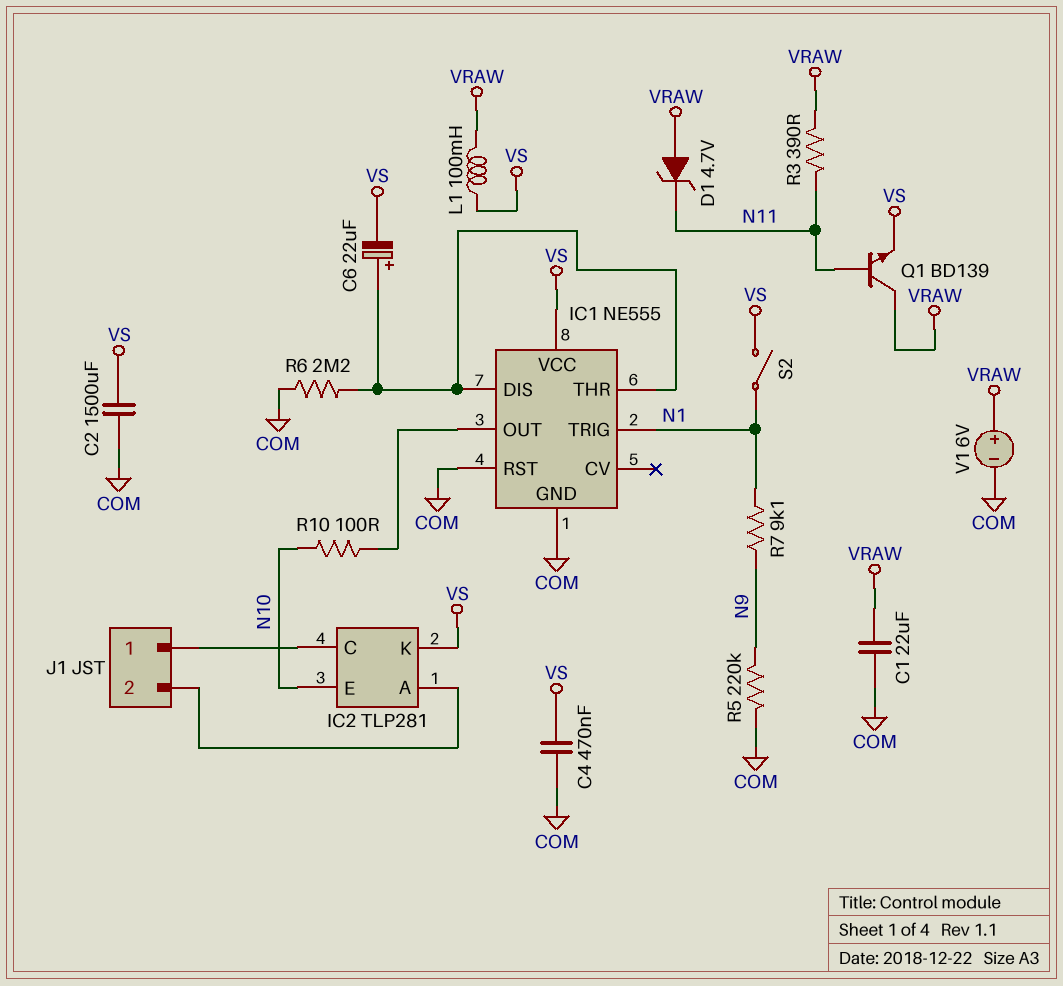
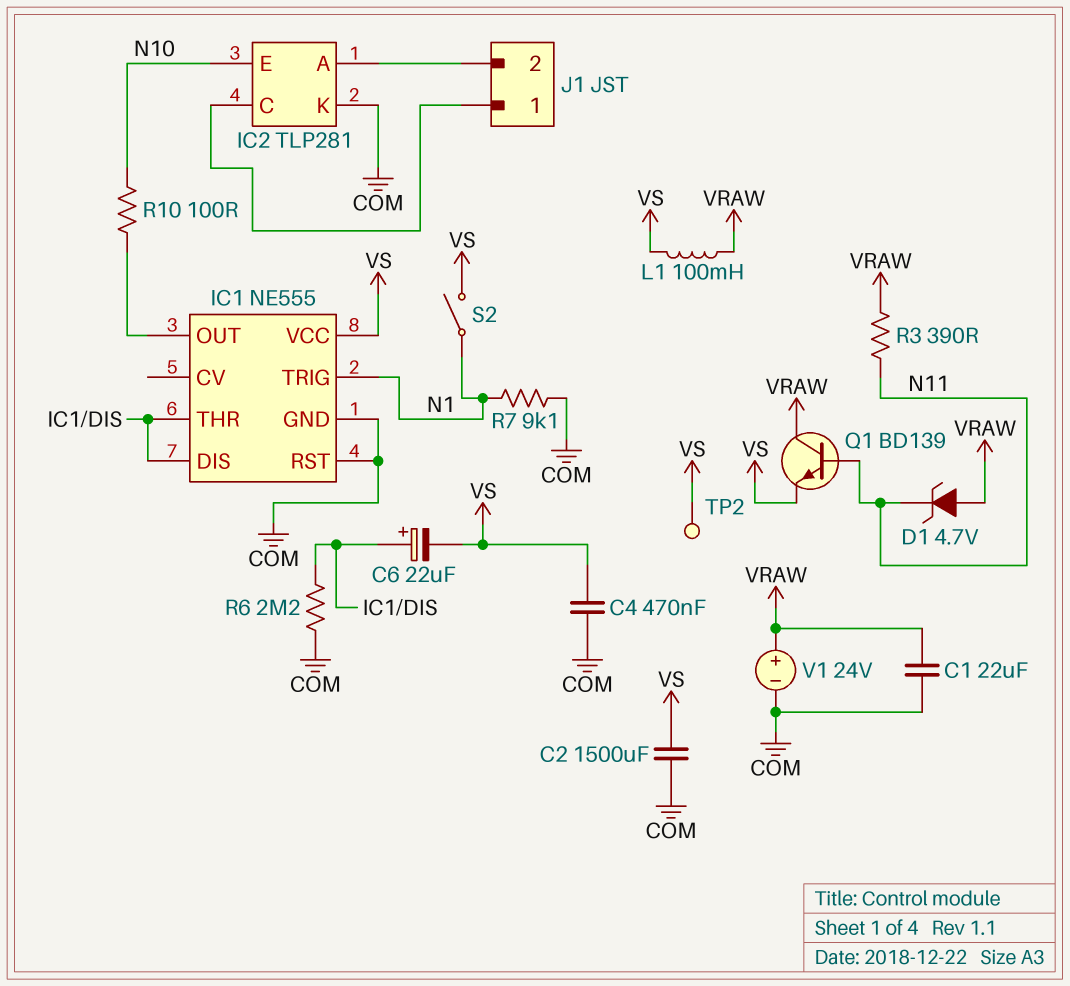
IC2 pin K: VS -> COM
R5: 220k (COM, N9) -> none
R7: 9.1k (N1, N9) -> 9.1k (COM, N1)
TP2: none -> test point (VS)
V1: 6V (plus VRAW, minus COM) -> 24V (plus VRAW, minus COM)

